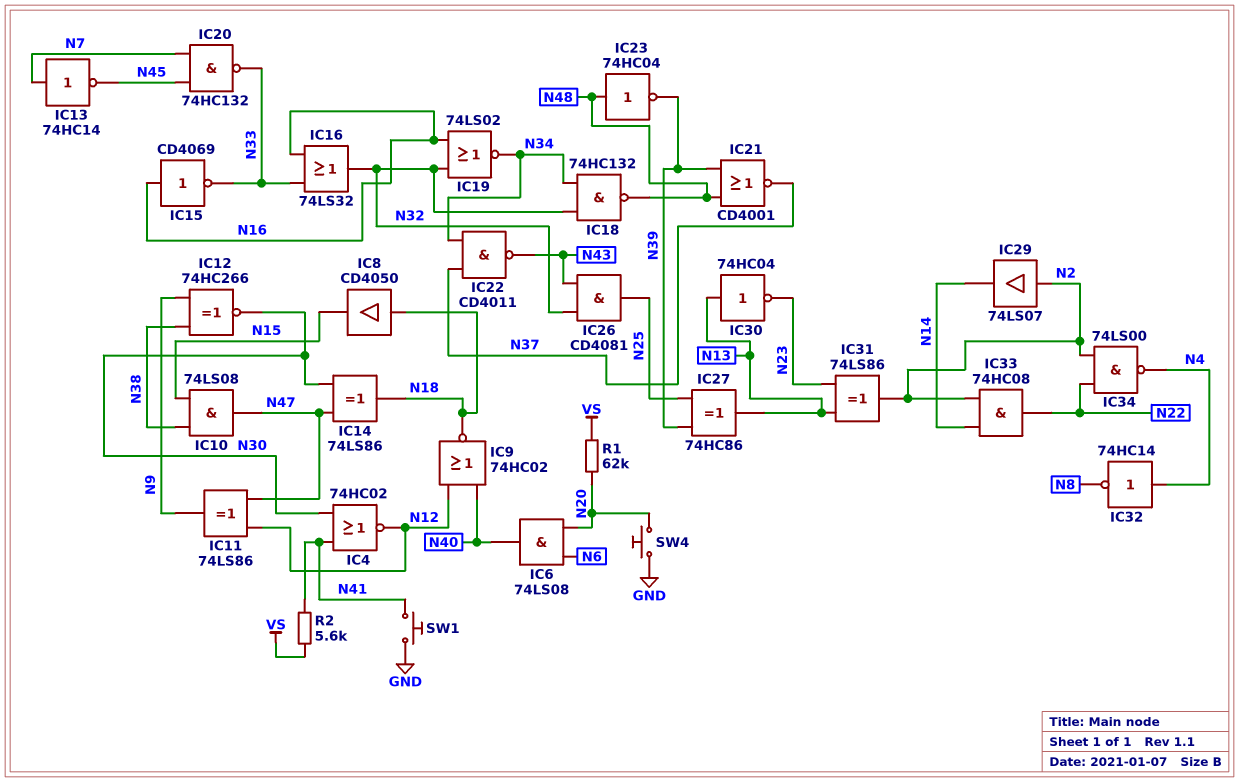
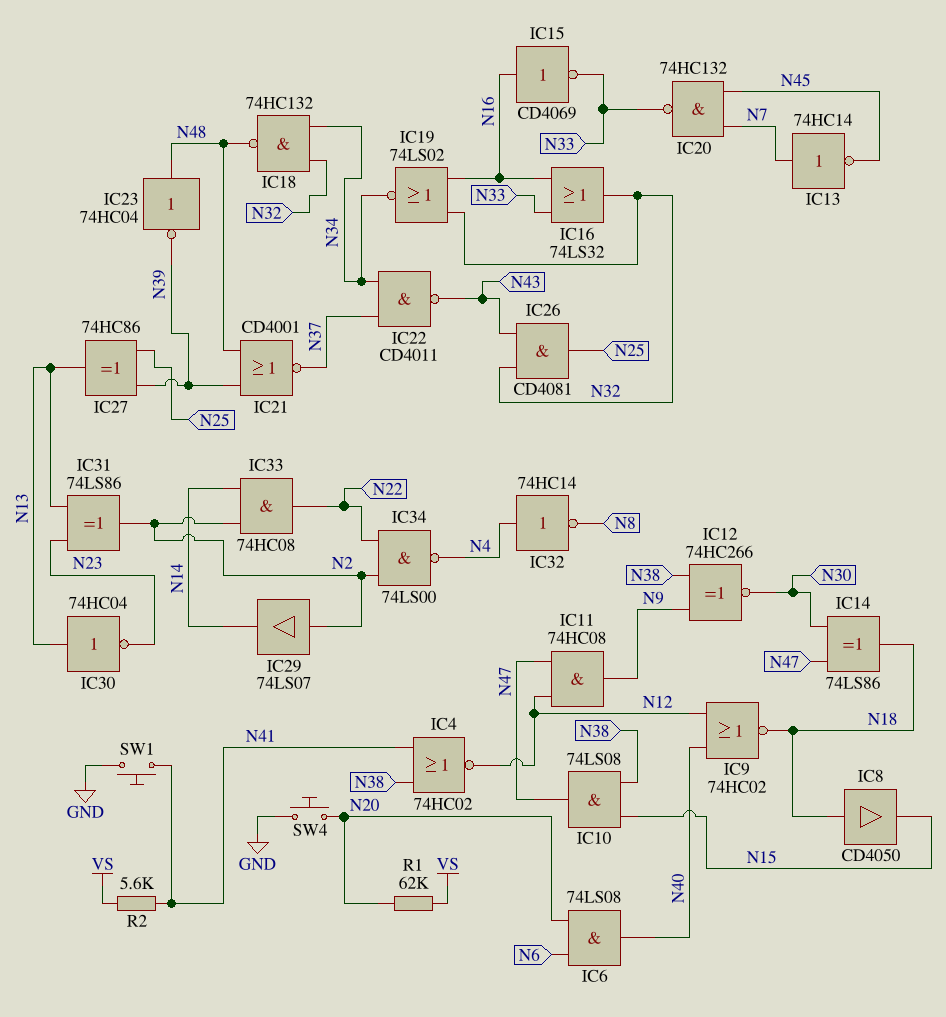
IC4: NOR 74HC02 (in N30, in N41, out N12) -> NOR 74HC02 (in N38, in N41, out N12)
IC11: XOR 74LS86 (in N12, in N47, out N9) -> AND 74HC08 (in N12, in N47, out N9)

